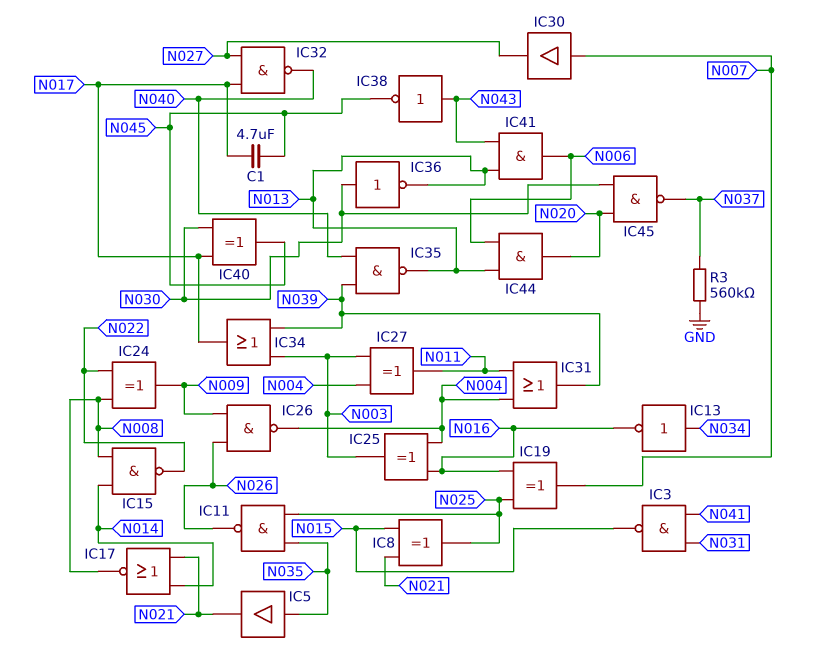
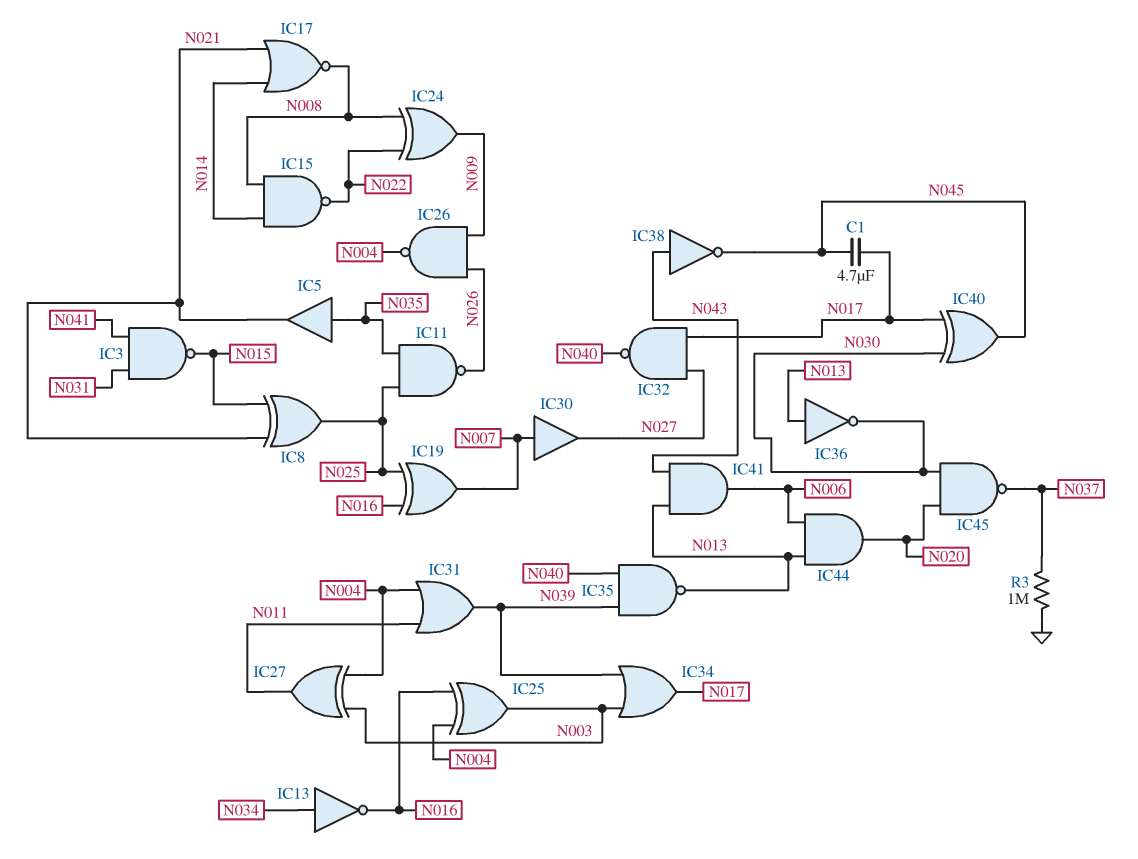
IC36: NOT (in N030, out N013) -> NOT (in N013, out N030)
R3: 560k (GND, N037) -> 1M (GND, N037)

